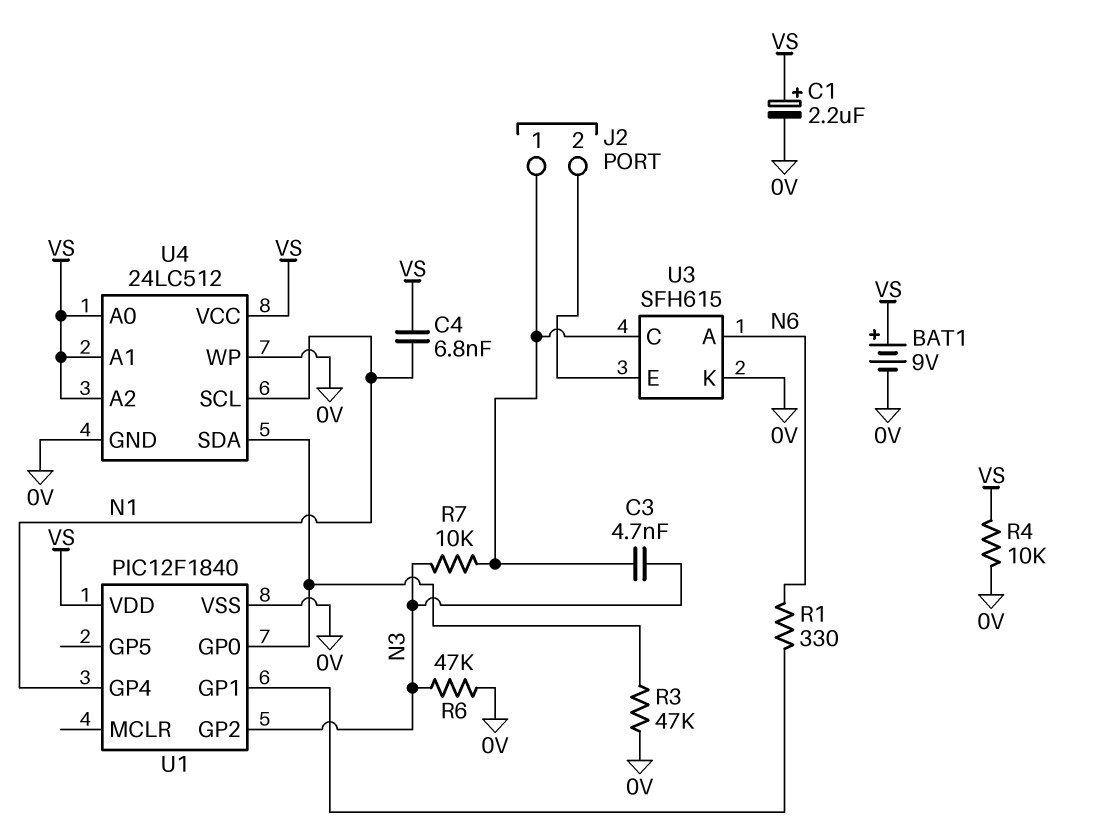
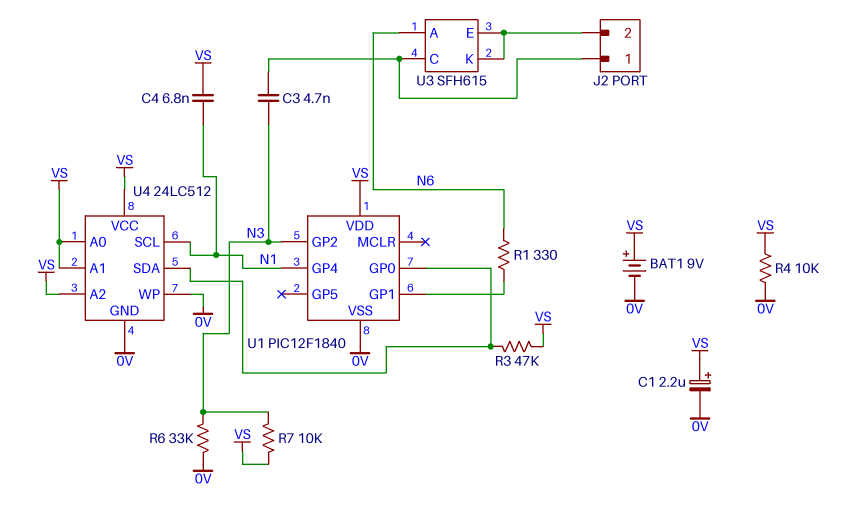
R3: 47k (0V, U1/GP0) -> 47k (U1/GP0, VS)
R6: 47k (0V, N3) -> 33k (0V, N3)
R7: 10k (J2/1, N3) -> 10k (N3, VS)
U3 pin K: 0V -> J2/2

